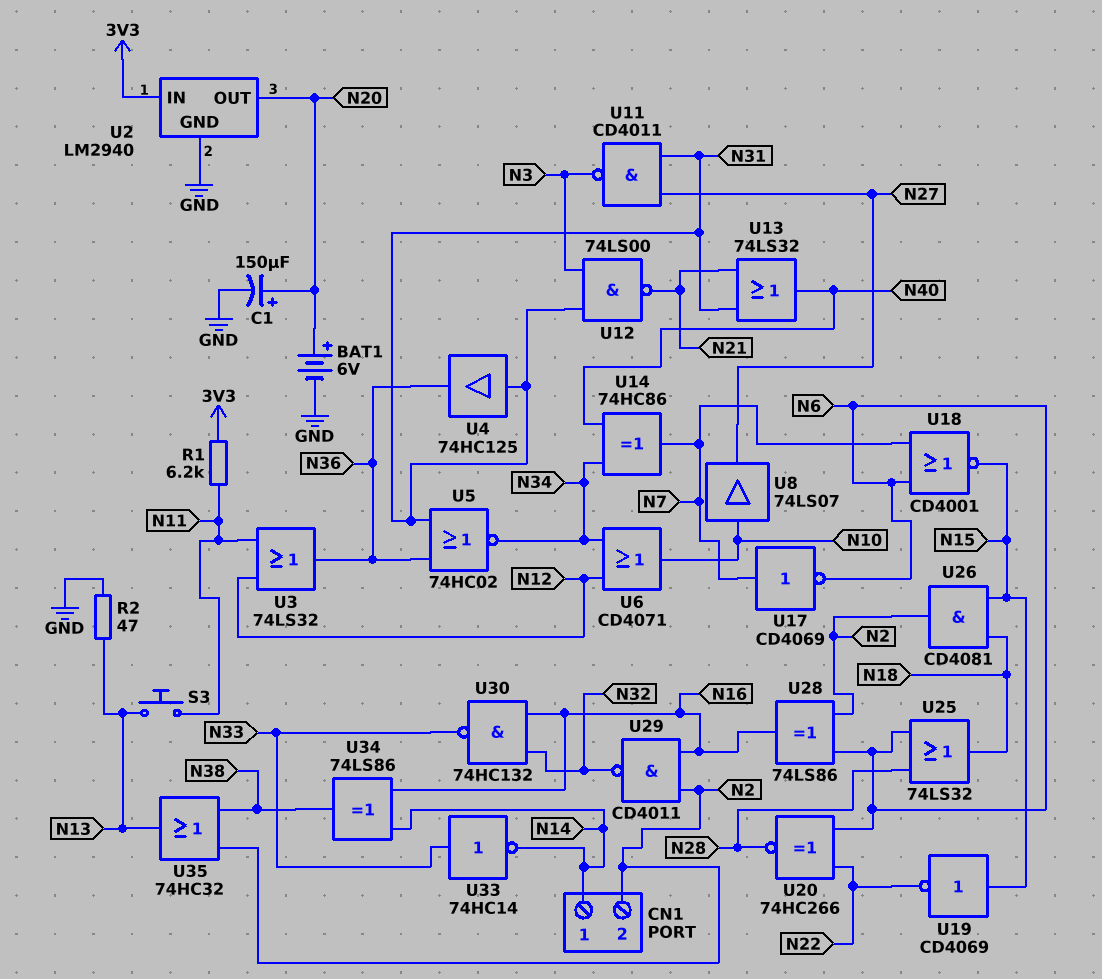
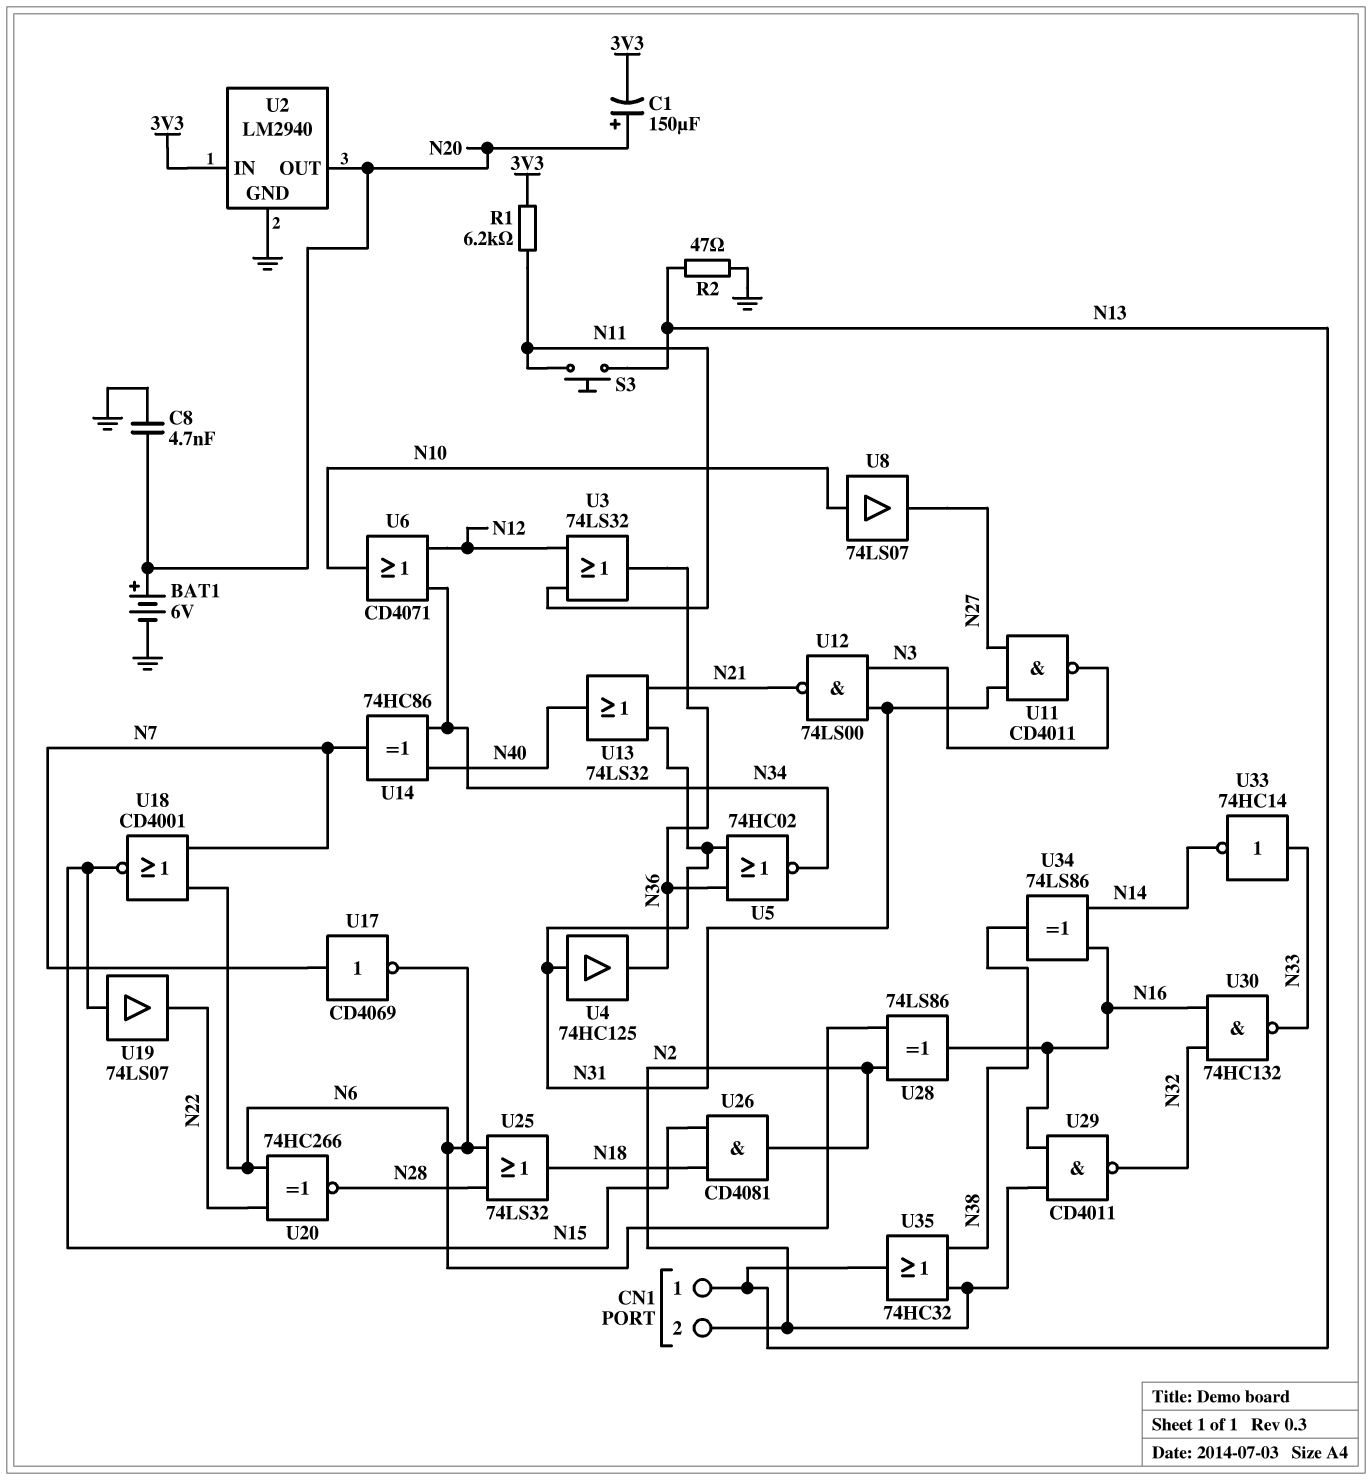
C1: 150uF (plus N20, minus GND) -> 150uF (plus N20, minus 3V3)
C8: none -> 4.7nF (GND, N20)
CN1 pin 1: N14 -> N13
U19: NOT CD4069 (in N15, out N22) -> buffer 74LS07 (in N15, out N22)

